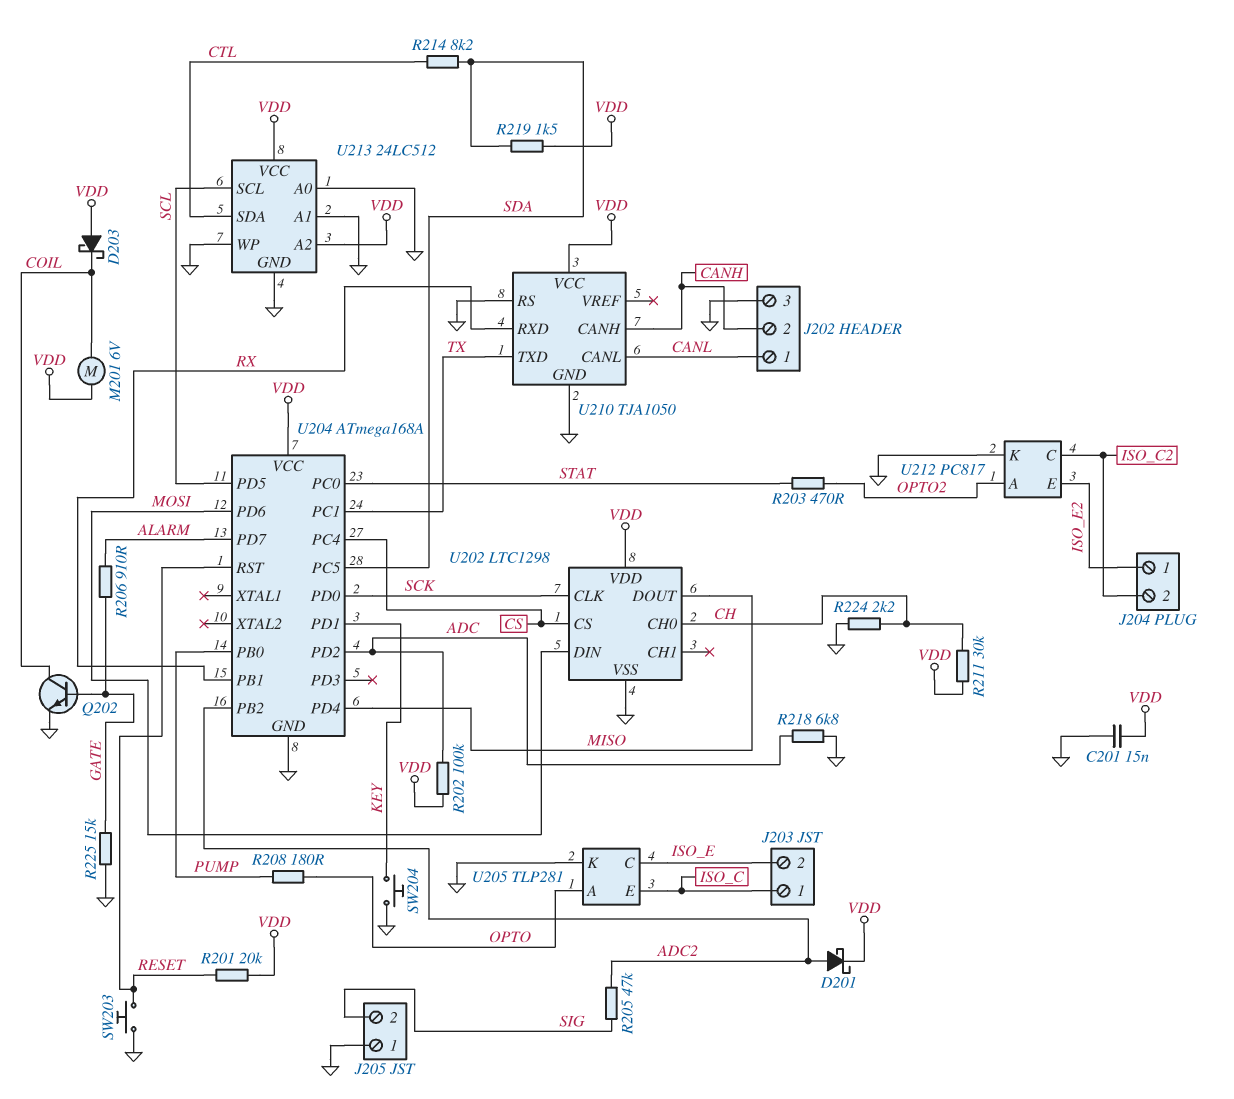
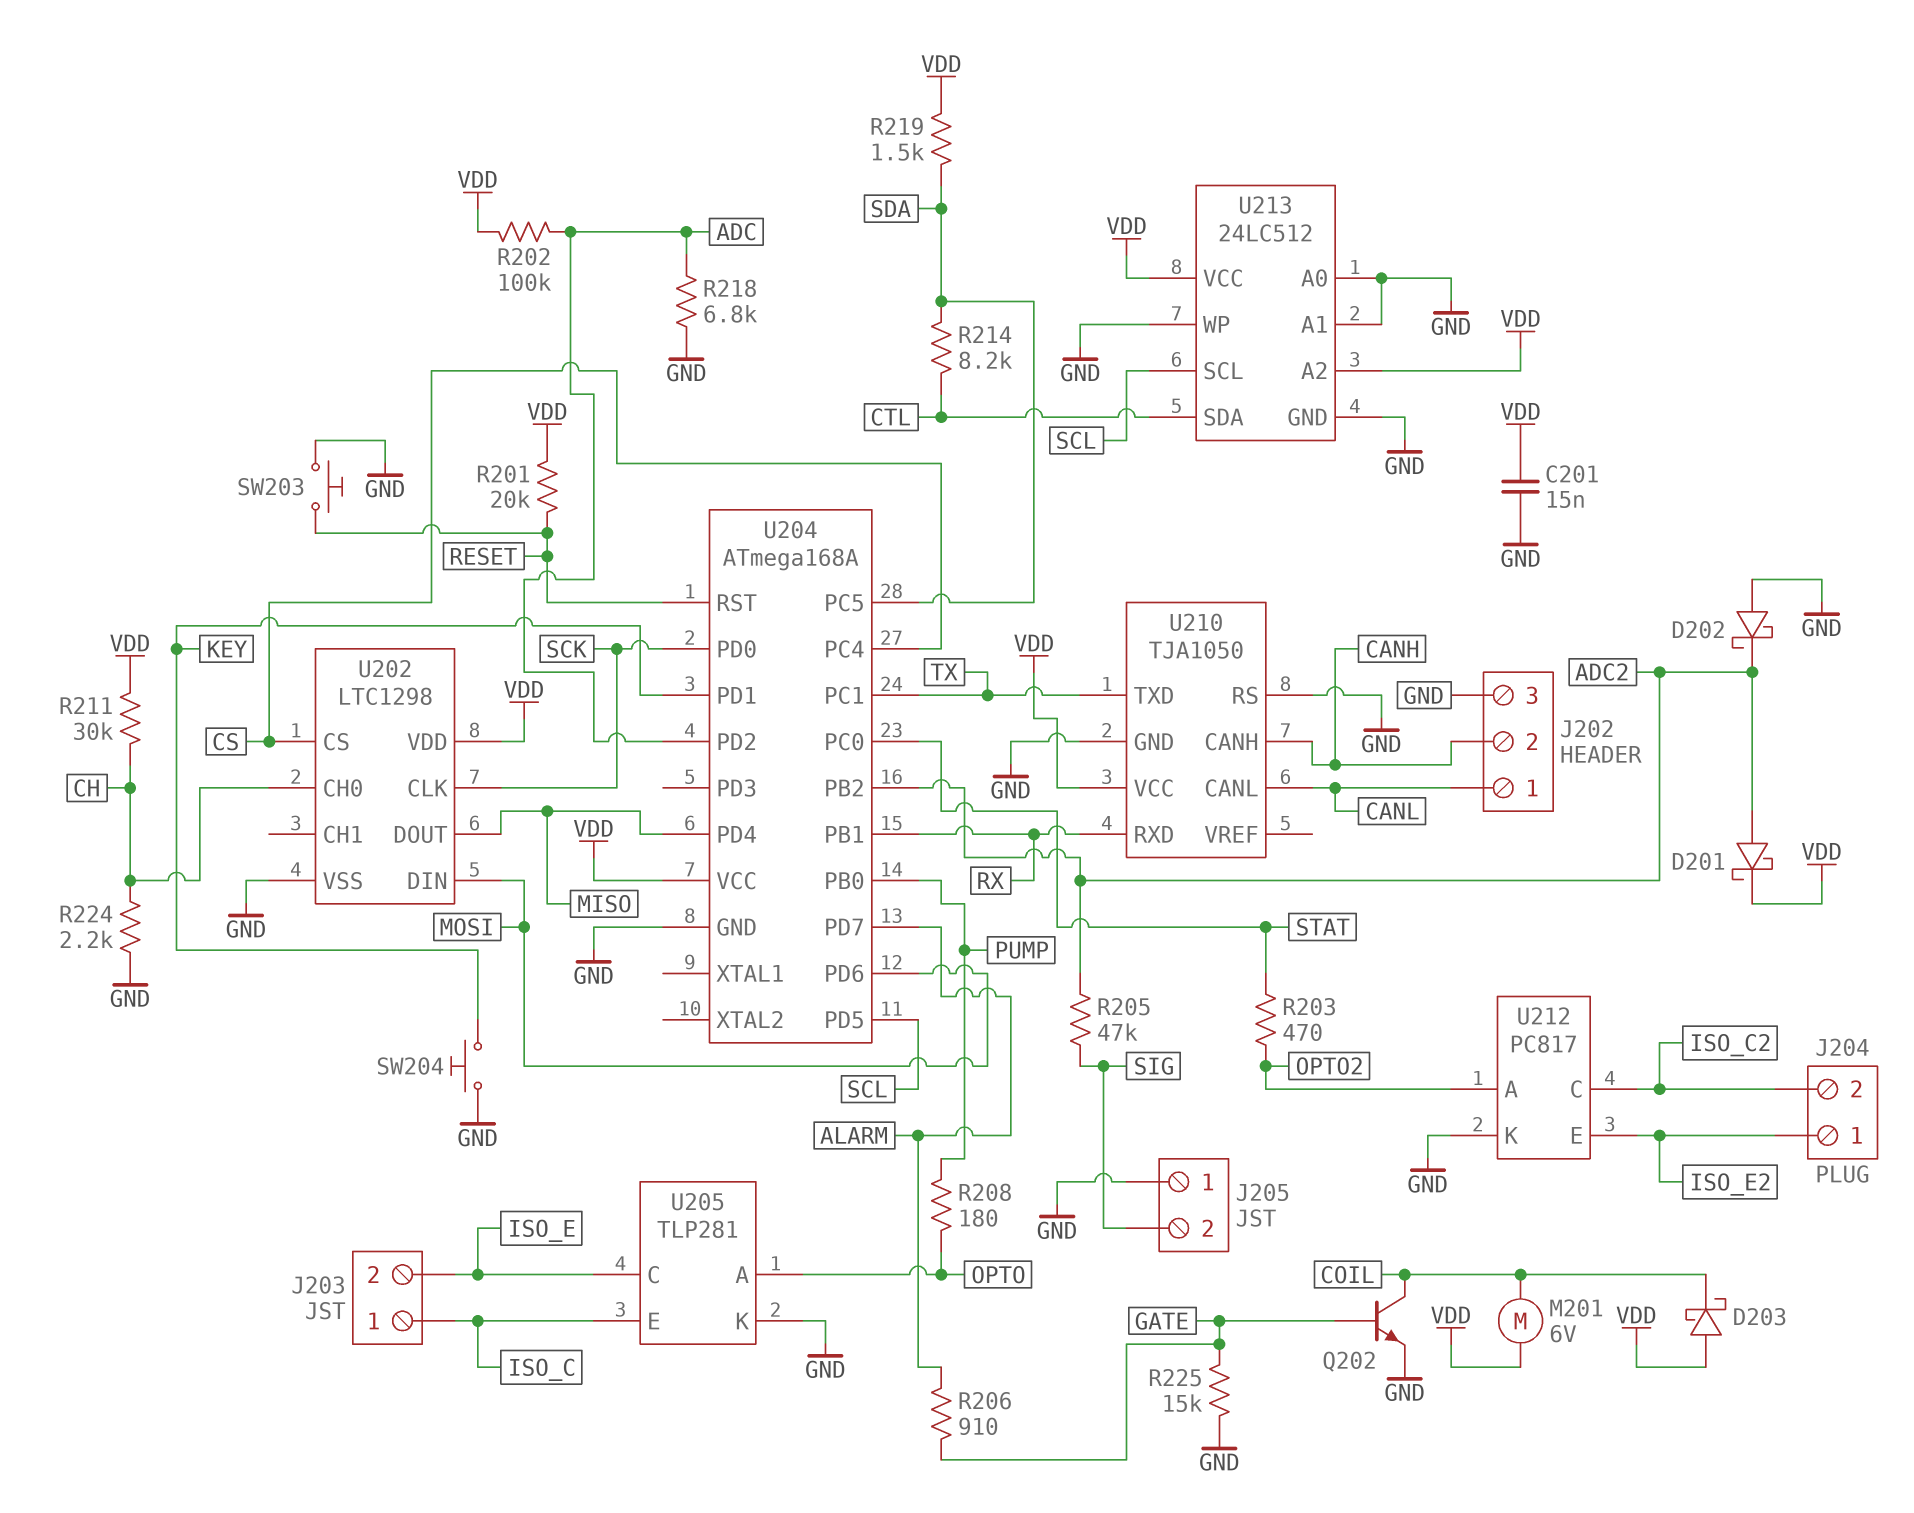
D202: none -> schottky (A GND, K ADC2)

